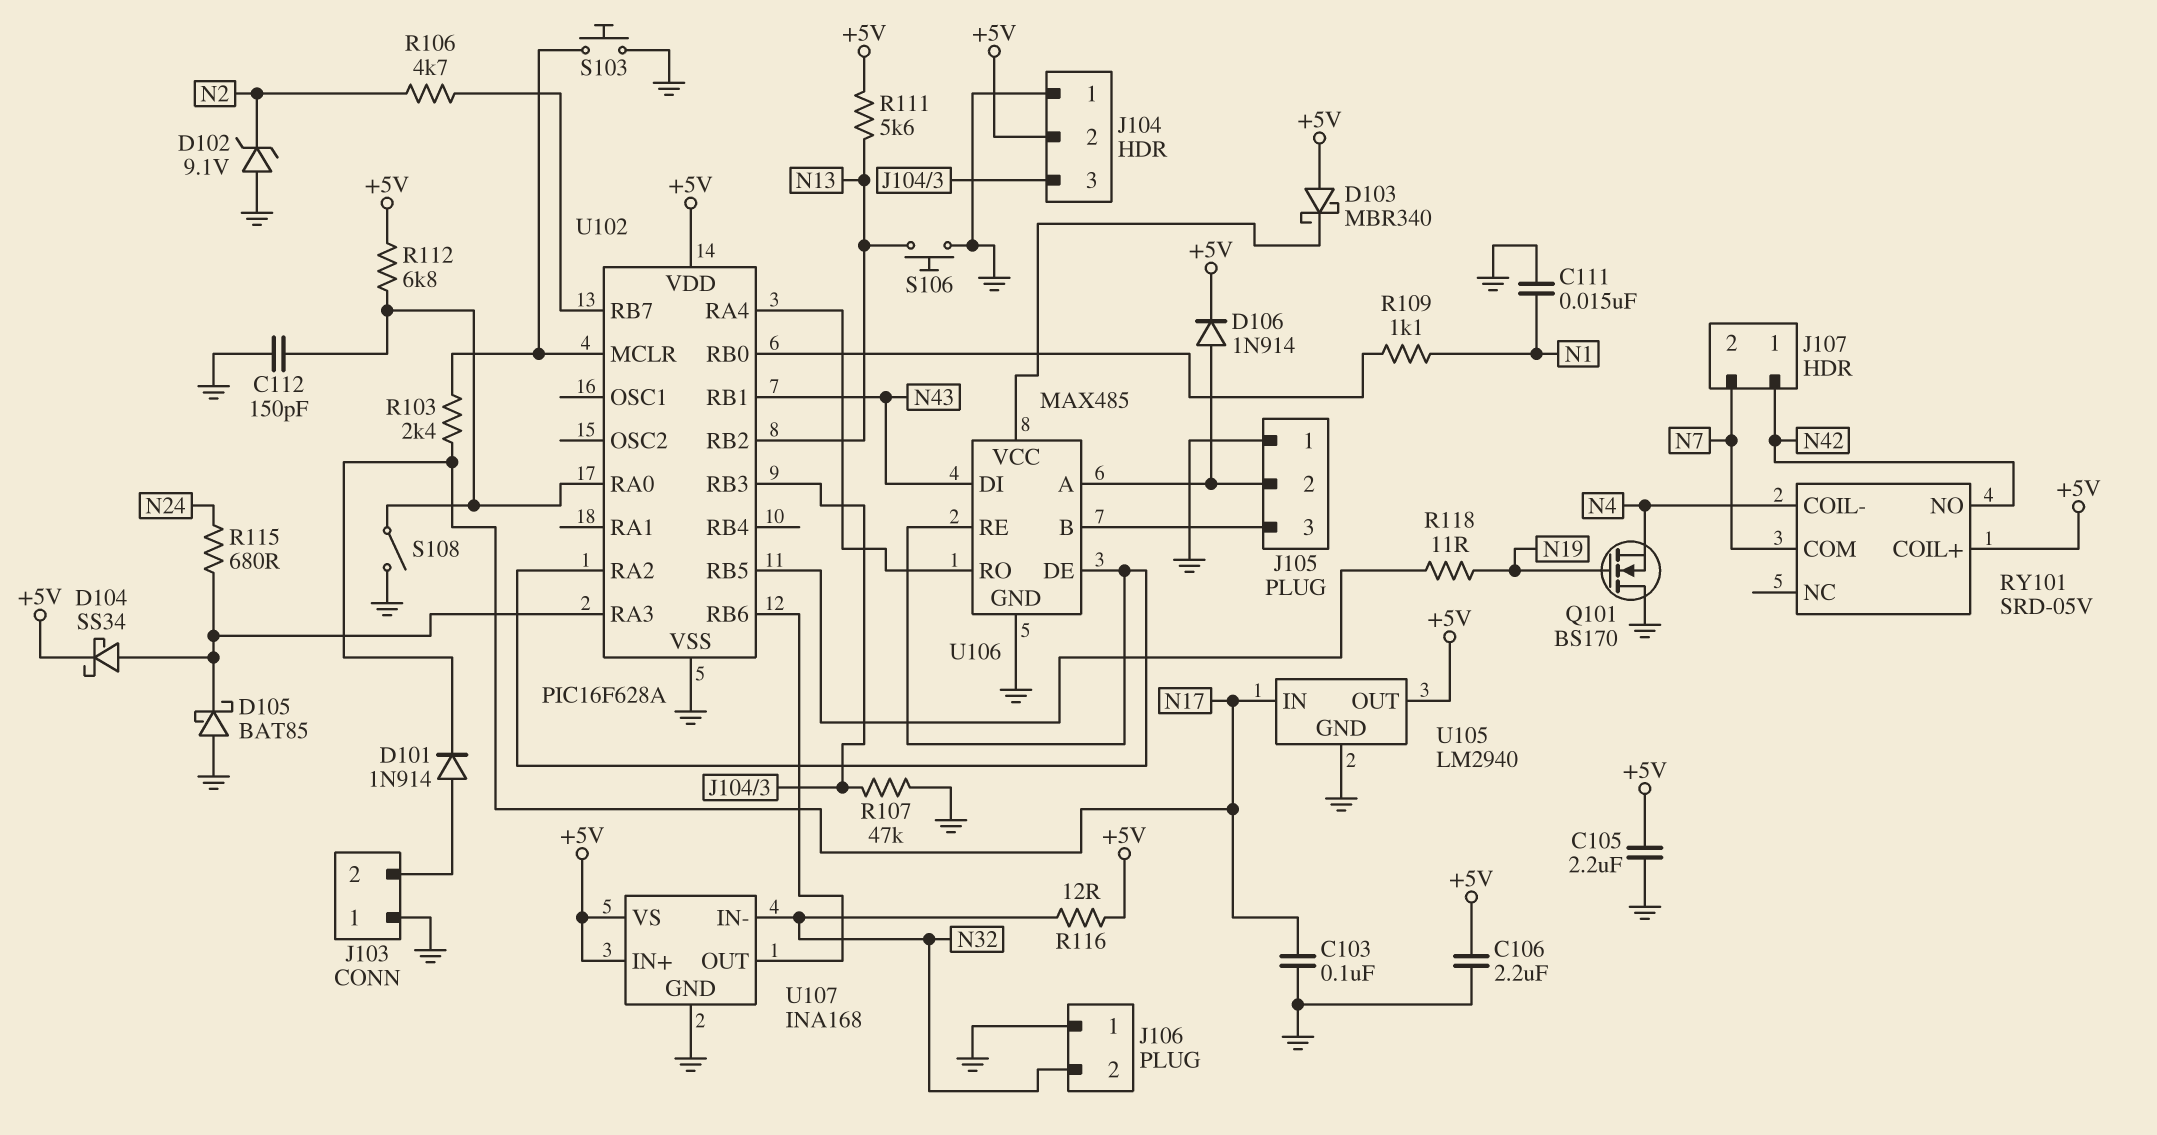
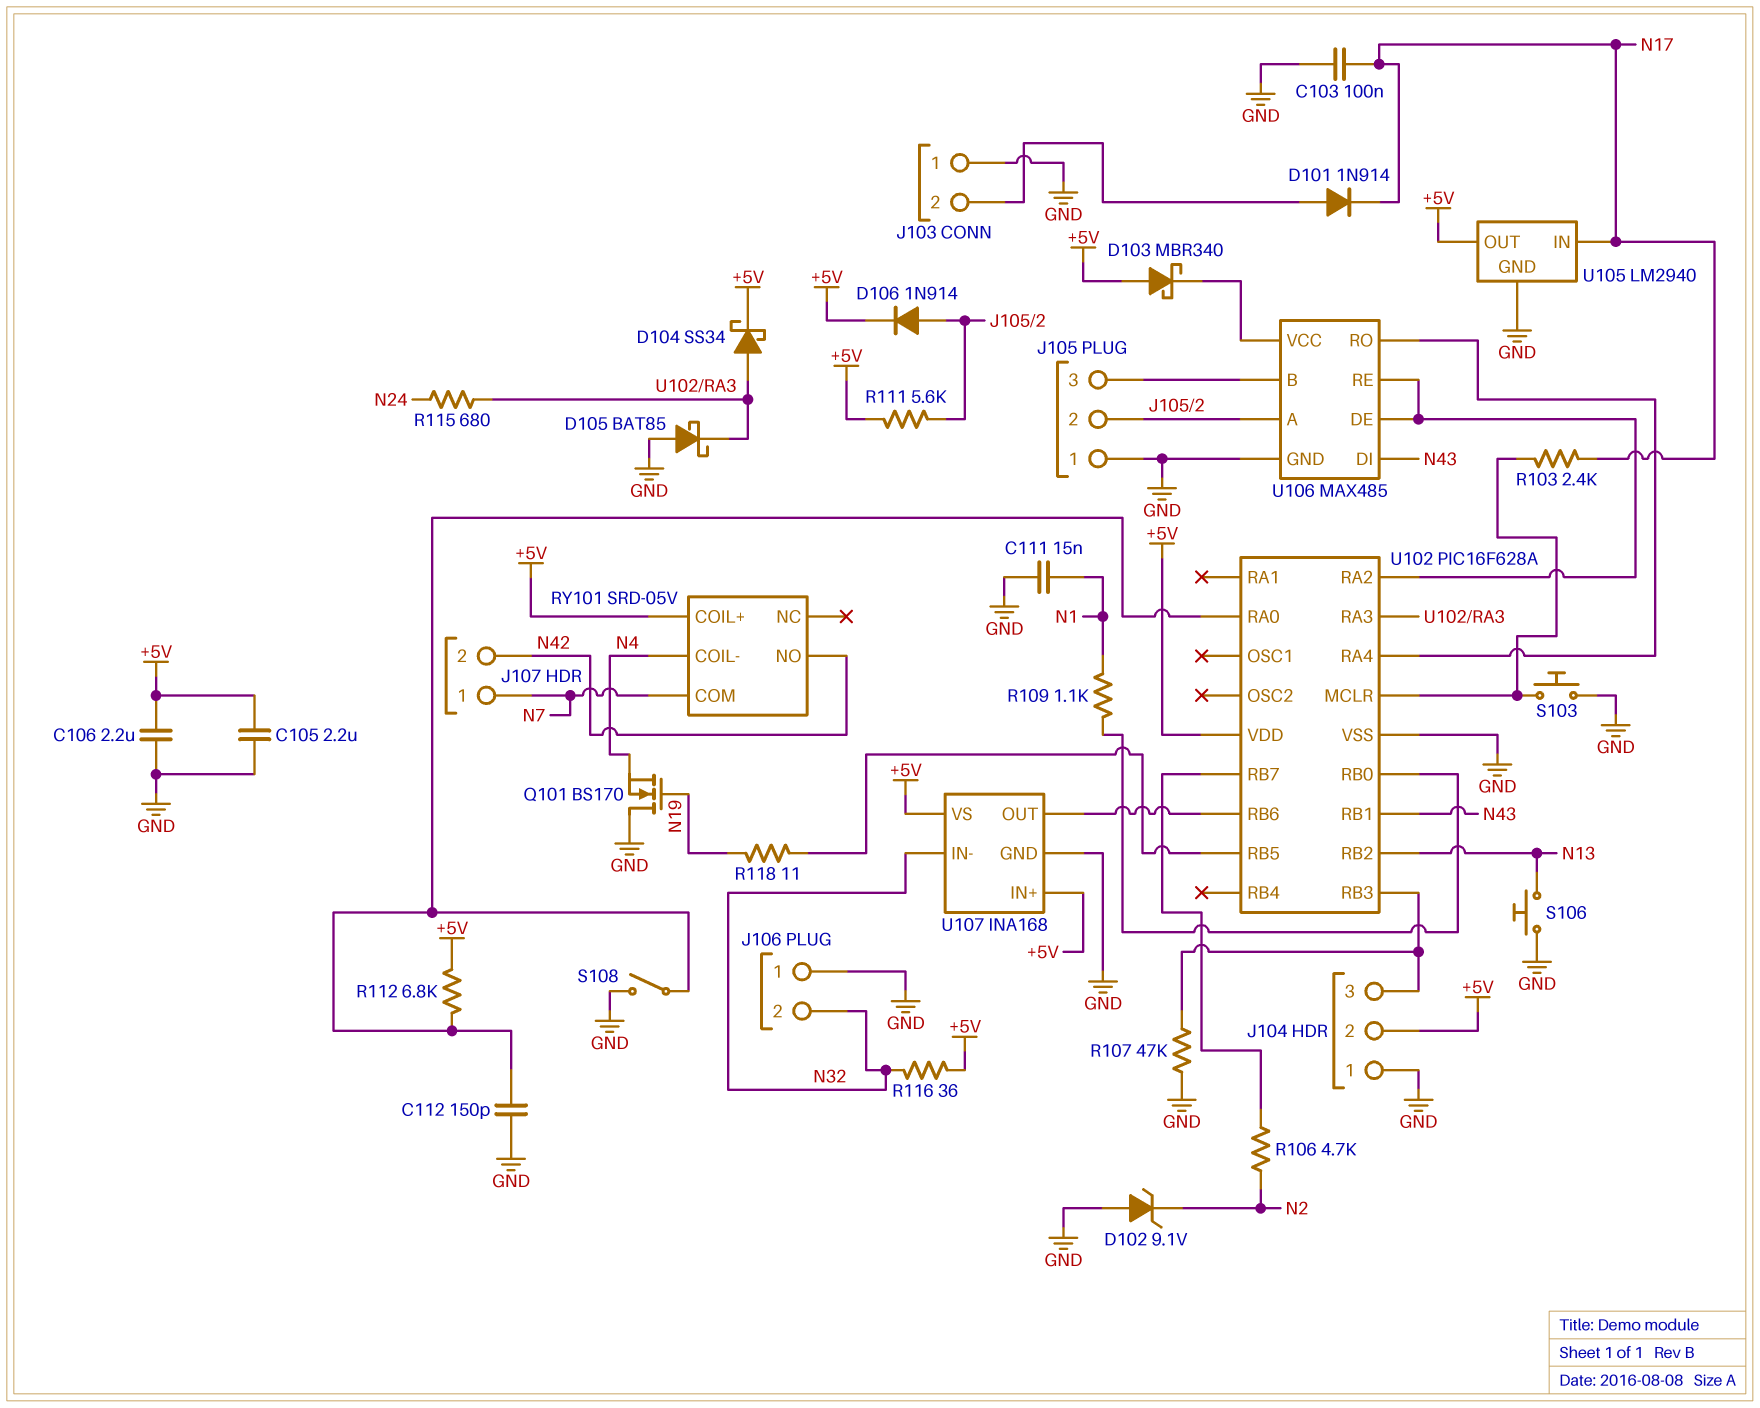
J107 pin 1: N42 -> N7
J107 pin 2: N7 -> N42
R111: 5.6k (+5V, N13) -> 5.6k (+5V, J105/2)
R116: 12 (+5V, N32) -> 36 (+5V, N32)

